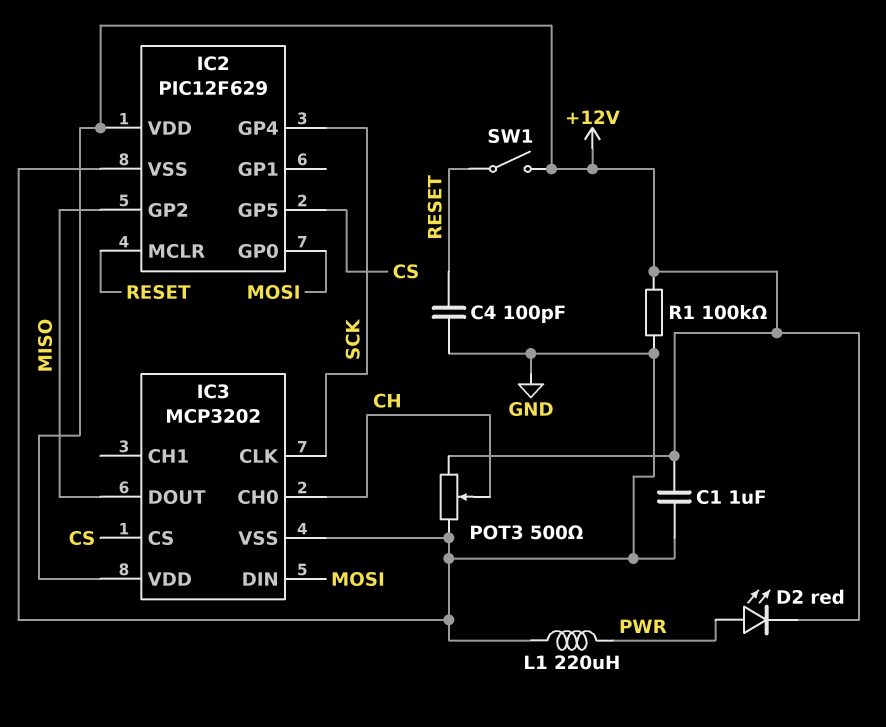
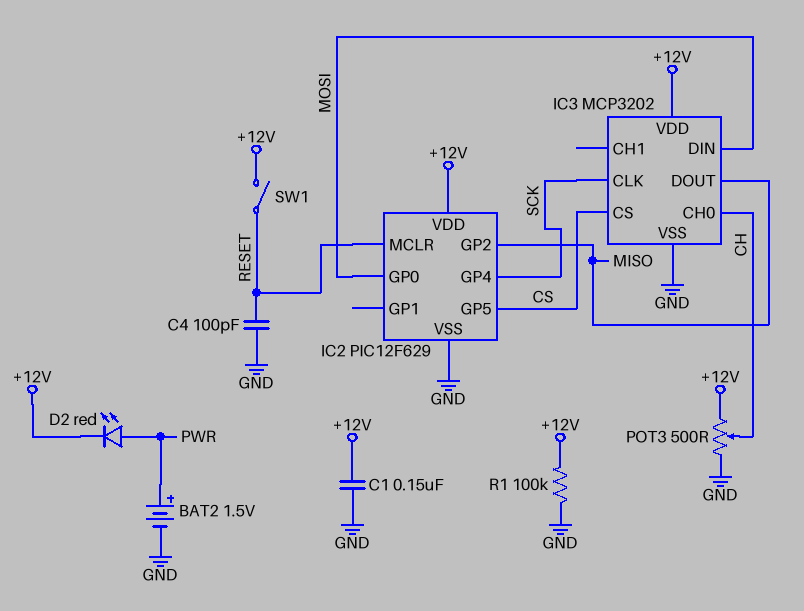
BAT2: none -> 1.5V (plus PWR, minus GND)
C1: 1uF (+12V, GND) -> 150nF (+12V, GND)
L1: 220uH (GND, PWR) -> none

